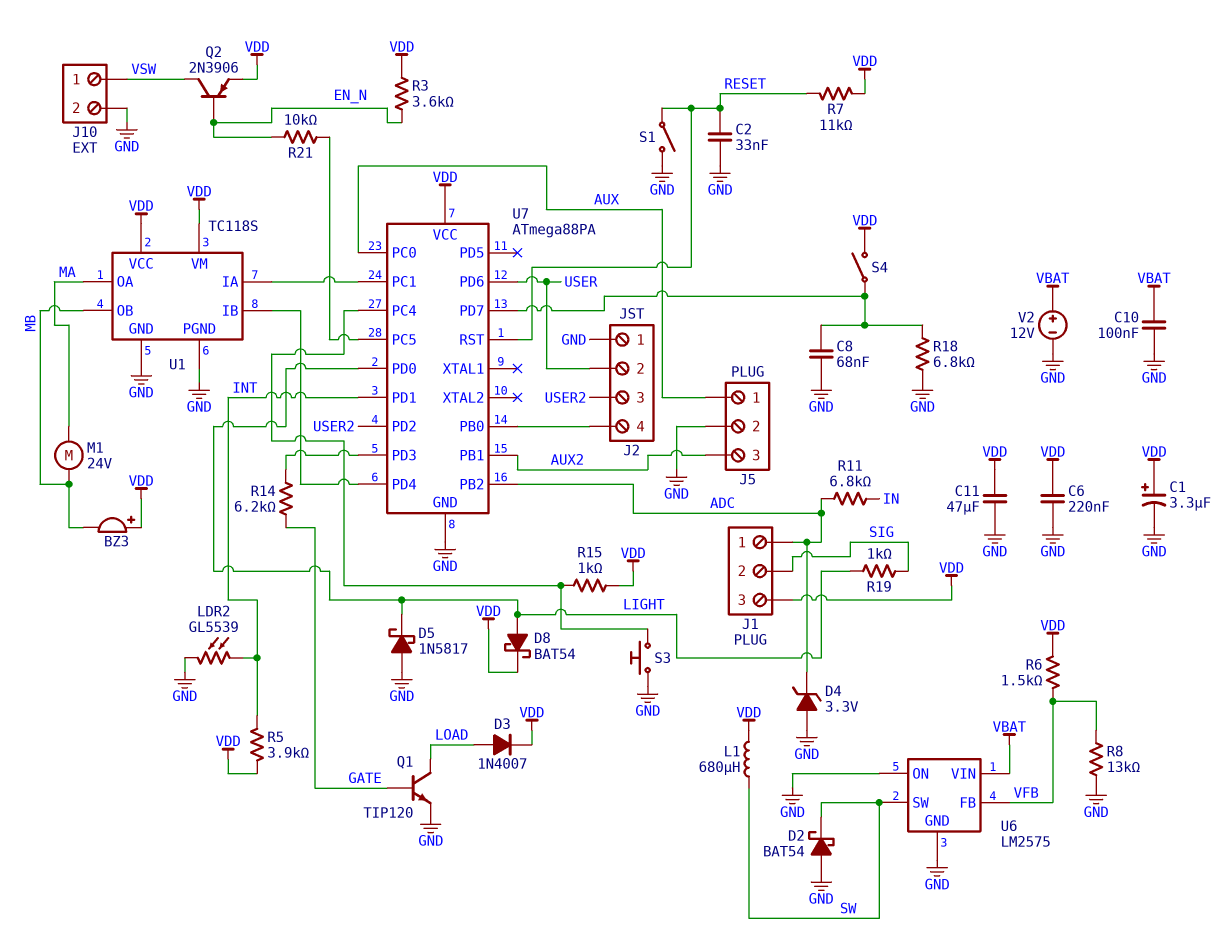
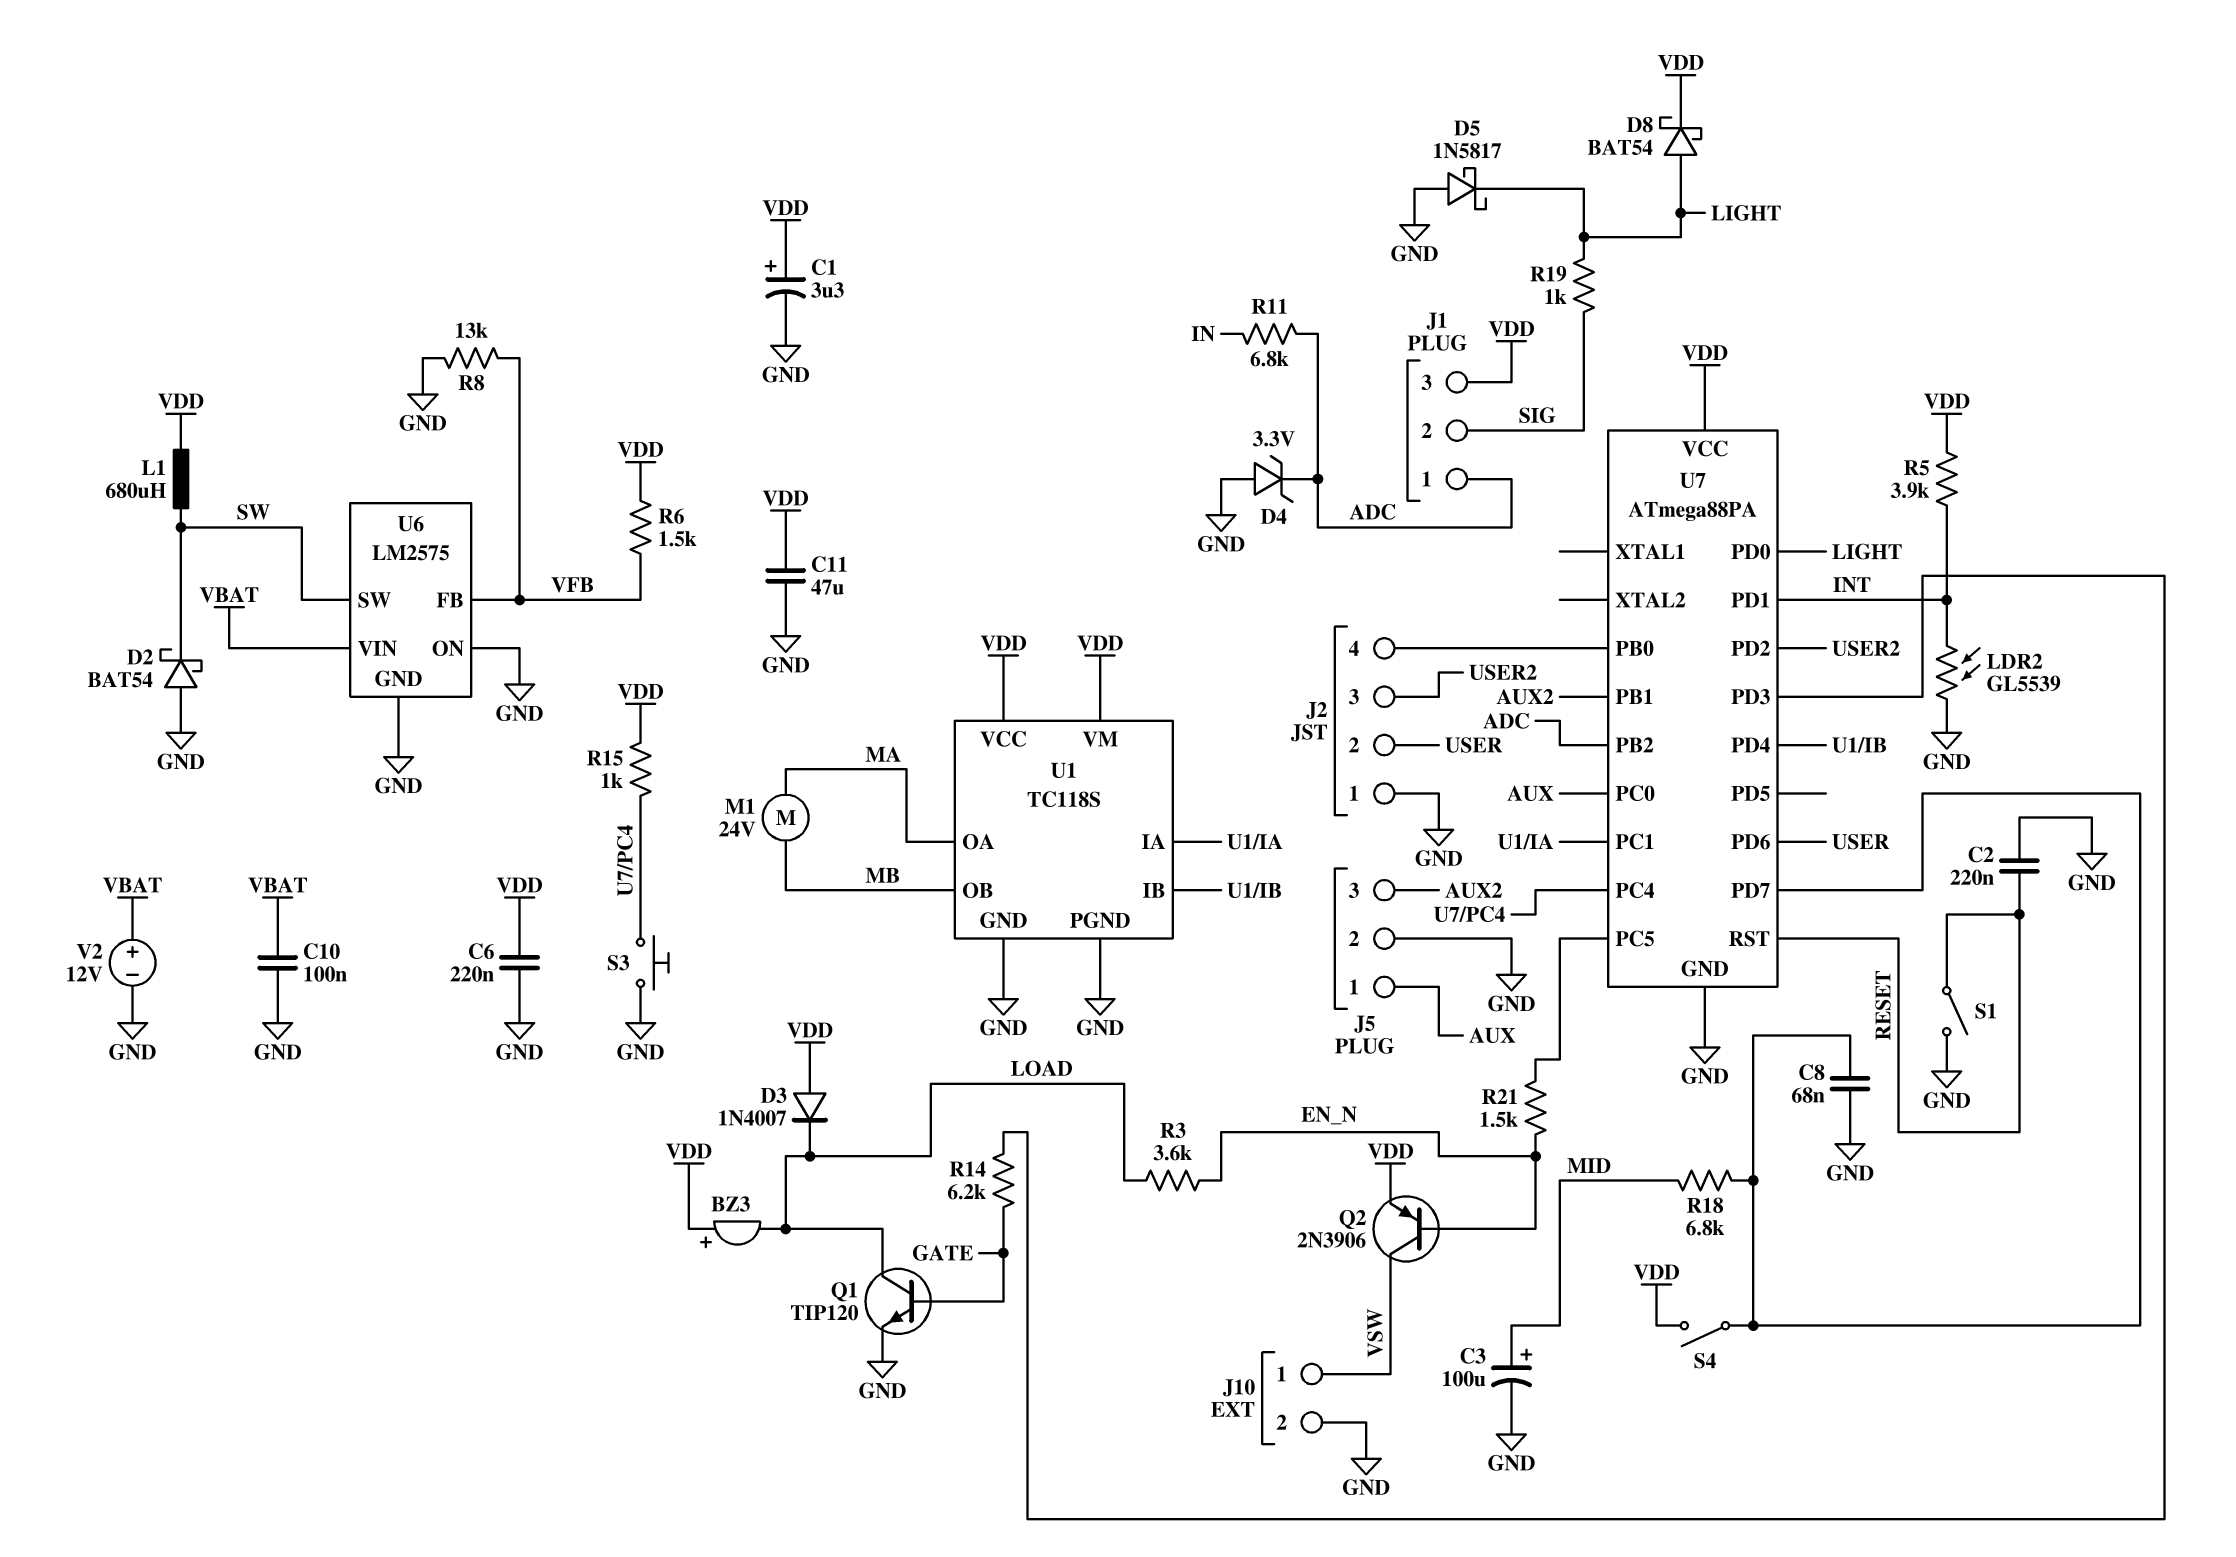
BZ3: buzzer (plus VDD, minus MB) -> buzzer (plus VDD, minus LOAD)
C2: 33nF (GND, RESET) -> 220nF (GND, RESET)
C3: none -> 100uF (plus MID, minus GND)
D3: diode 1N4007 (A LOAD, K VDD) -> diode 1N4007 (A VDD, K LOAD)
R3: 3.6k (EN_N, VDD) -> 3.6k (EN_N, LOAD)
R7: 11k (RESET, VDD) -> none
R18: 6.8k (GND, U7/PD7) -> 6.8k (MID, U7/PD7)
R21: 10k (EN_N, U7/PC5) -> 1.5k (EN_N, U7/PC5)

